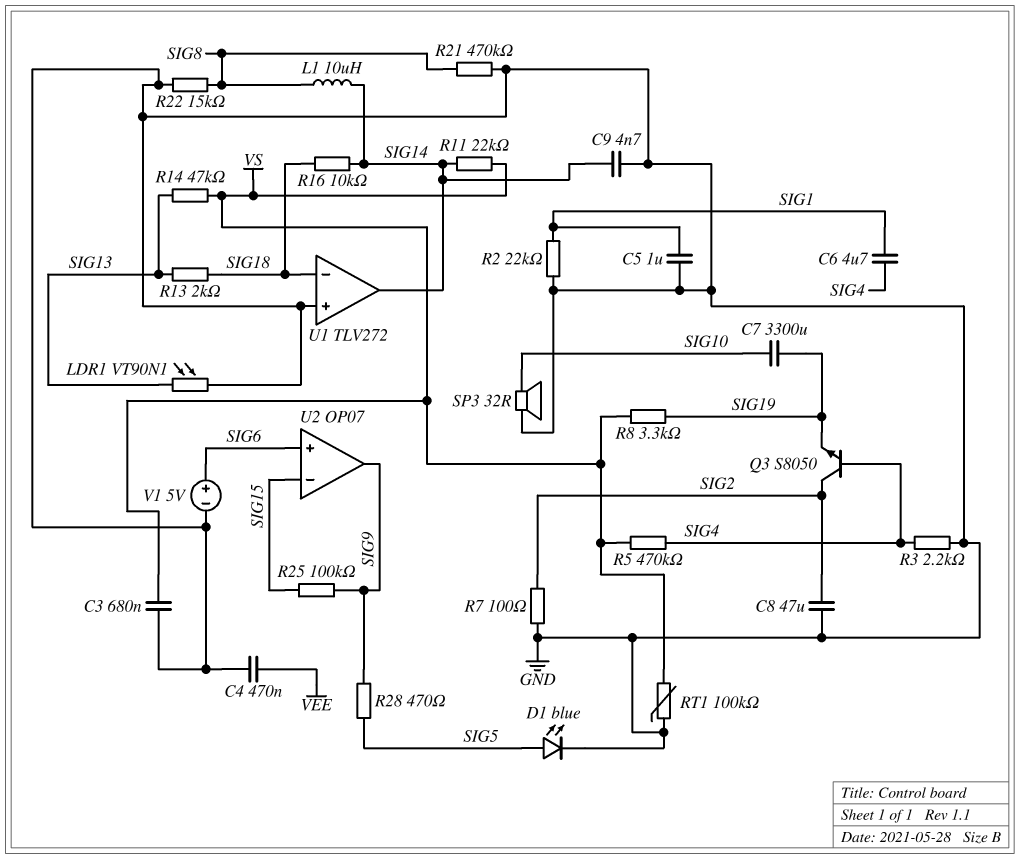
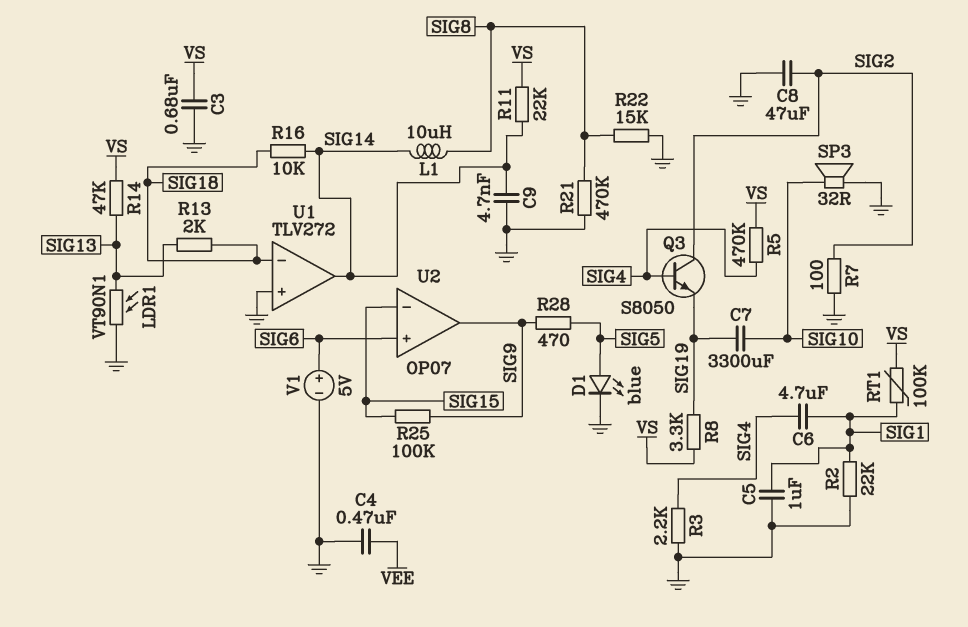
RT1: 100k (GND, VS) -> 100k (SIG1, VS)

